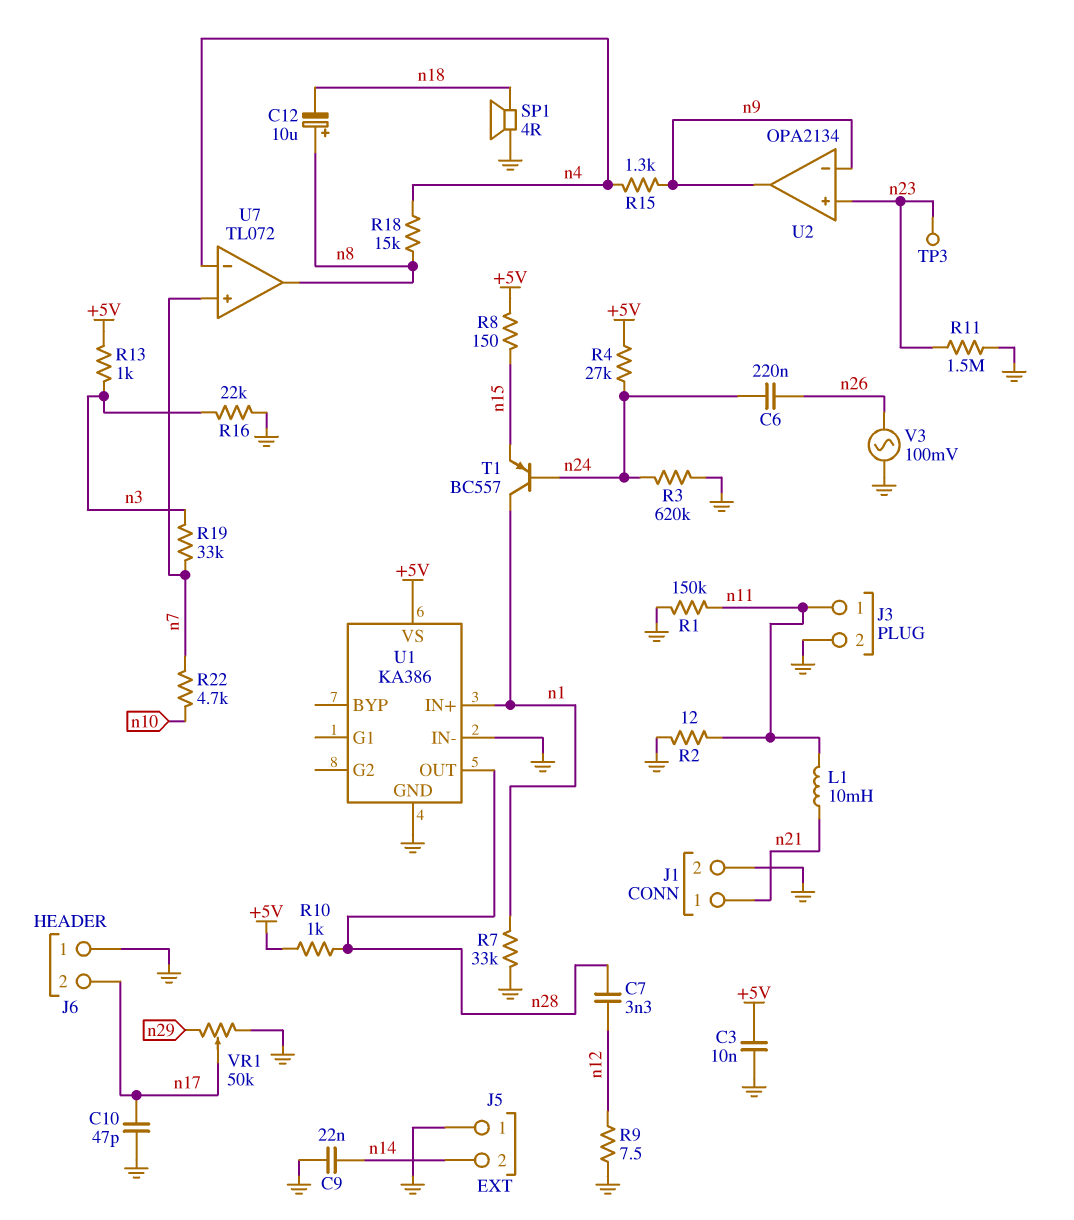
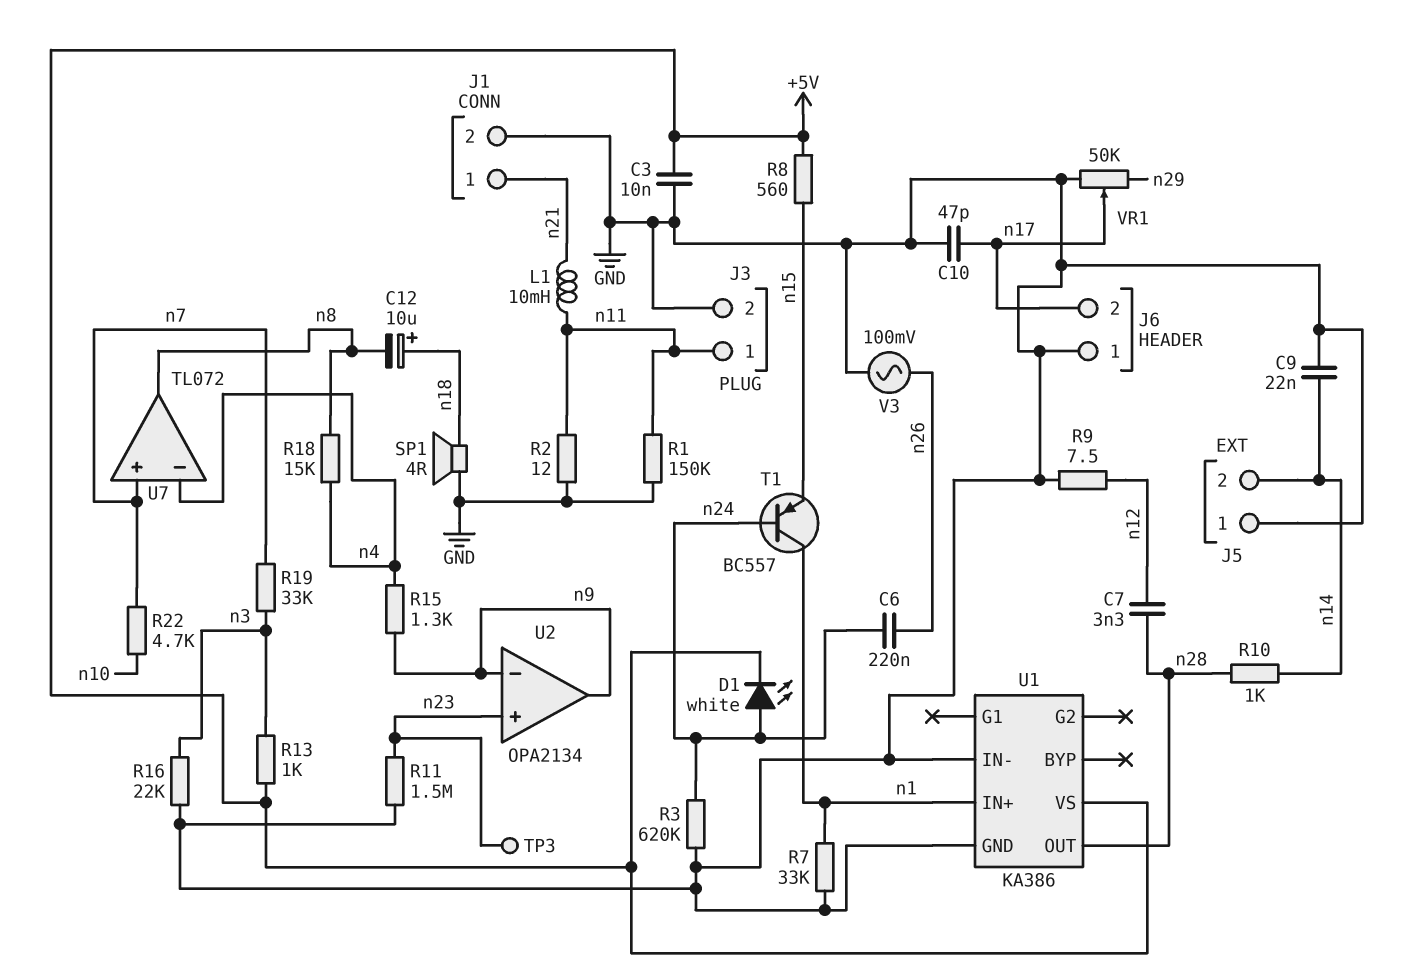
C12: 10uF (plus n8, minus n18) -> 10uF (plus n18, minus n8)
D1: none -> LED white (A n24, K +5V)
R4: 27k (+5V, n24) -> none
R8: 150 (+5V, n15) -> 560 (+5V, n15)
R10: 1k (+5V, n28) -> 1k (n14, n28)

